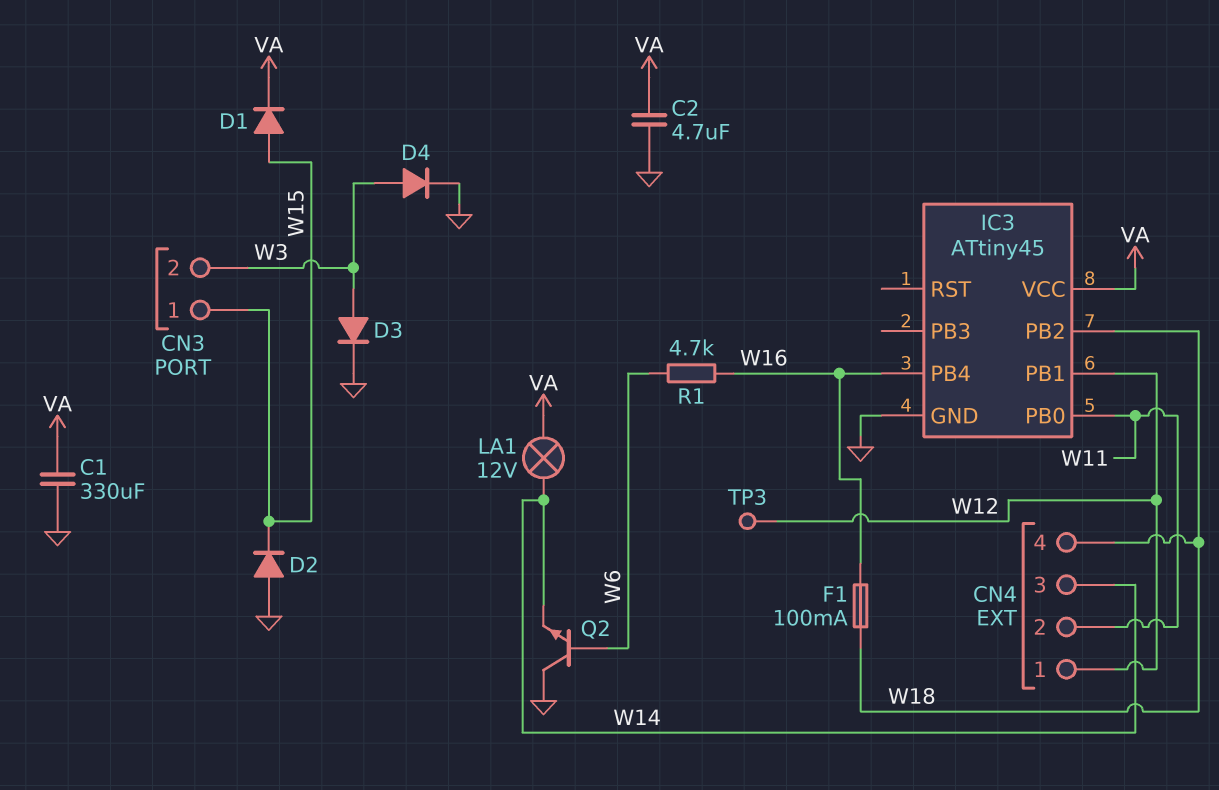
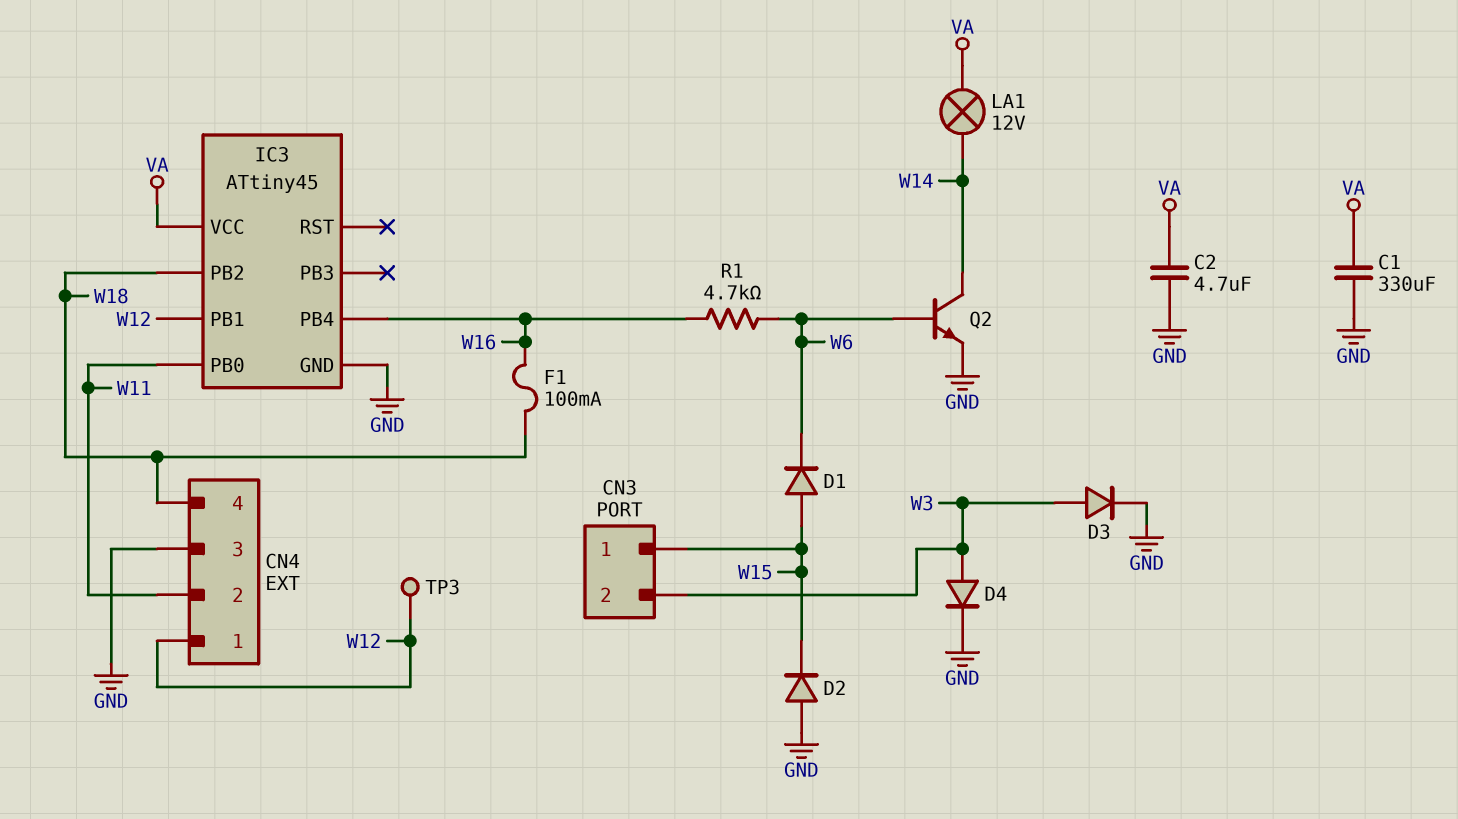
CN4 pin 3: W14 -> GND
D1: diode (A W15, K VA) -> diode (A W15, K W6)
Q2: NPN (B W6, C GND, E W14) -> NPN (B W6, C W14, E GND)

